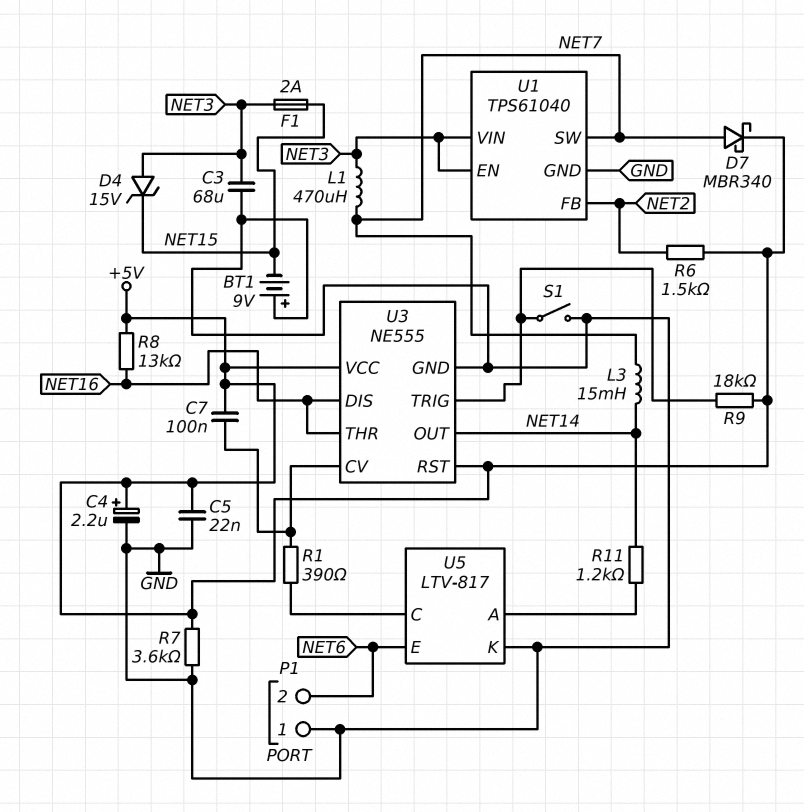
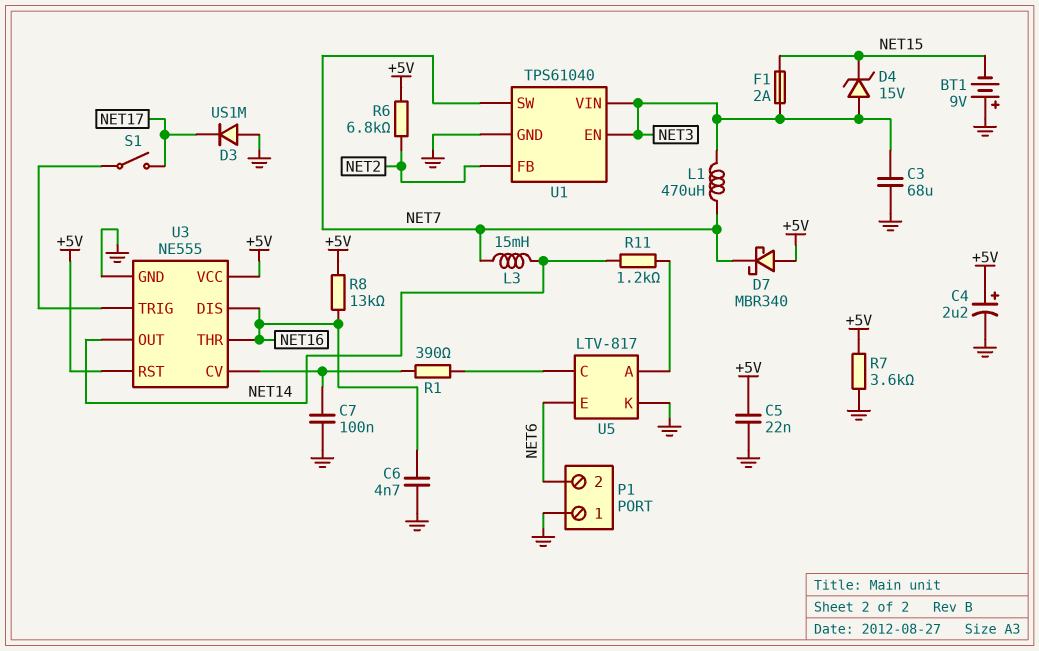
C6: none -> 4.7nF (GND, NET16)
C7: 100nF (+5V, U3/CV) -> 100nF (GND, U3/CV)
D3: none -> diode US1M (A GND, K NET17)
D7: schottky MBR340 (A NET7, K +5V) -> schottky MBR340 (A +5V, K NET7)
R6: 1.5k (+5V, NET2) -> 6.8k (+5V, NET2)
R9: 18k (+5V, U3/TRIG) -> none
S1: switch (GND, U3/TRIG) -> switch (NET17, U3/TRIG)

